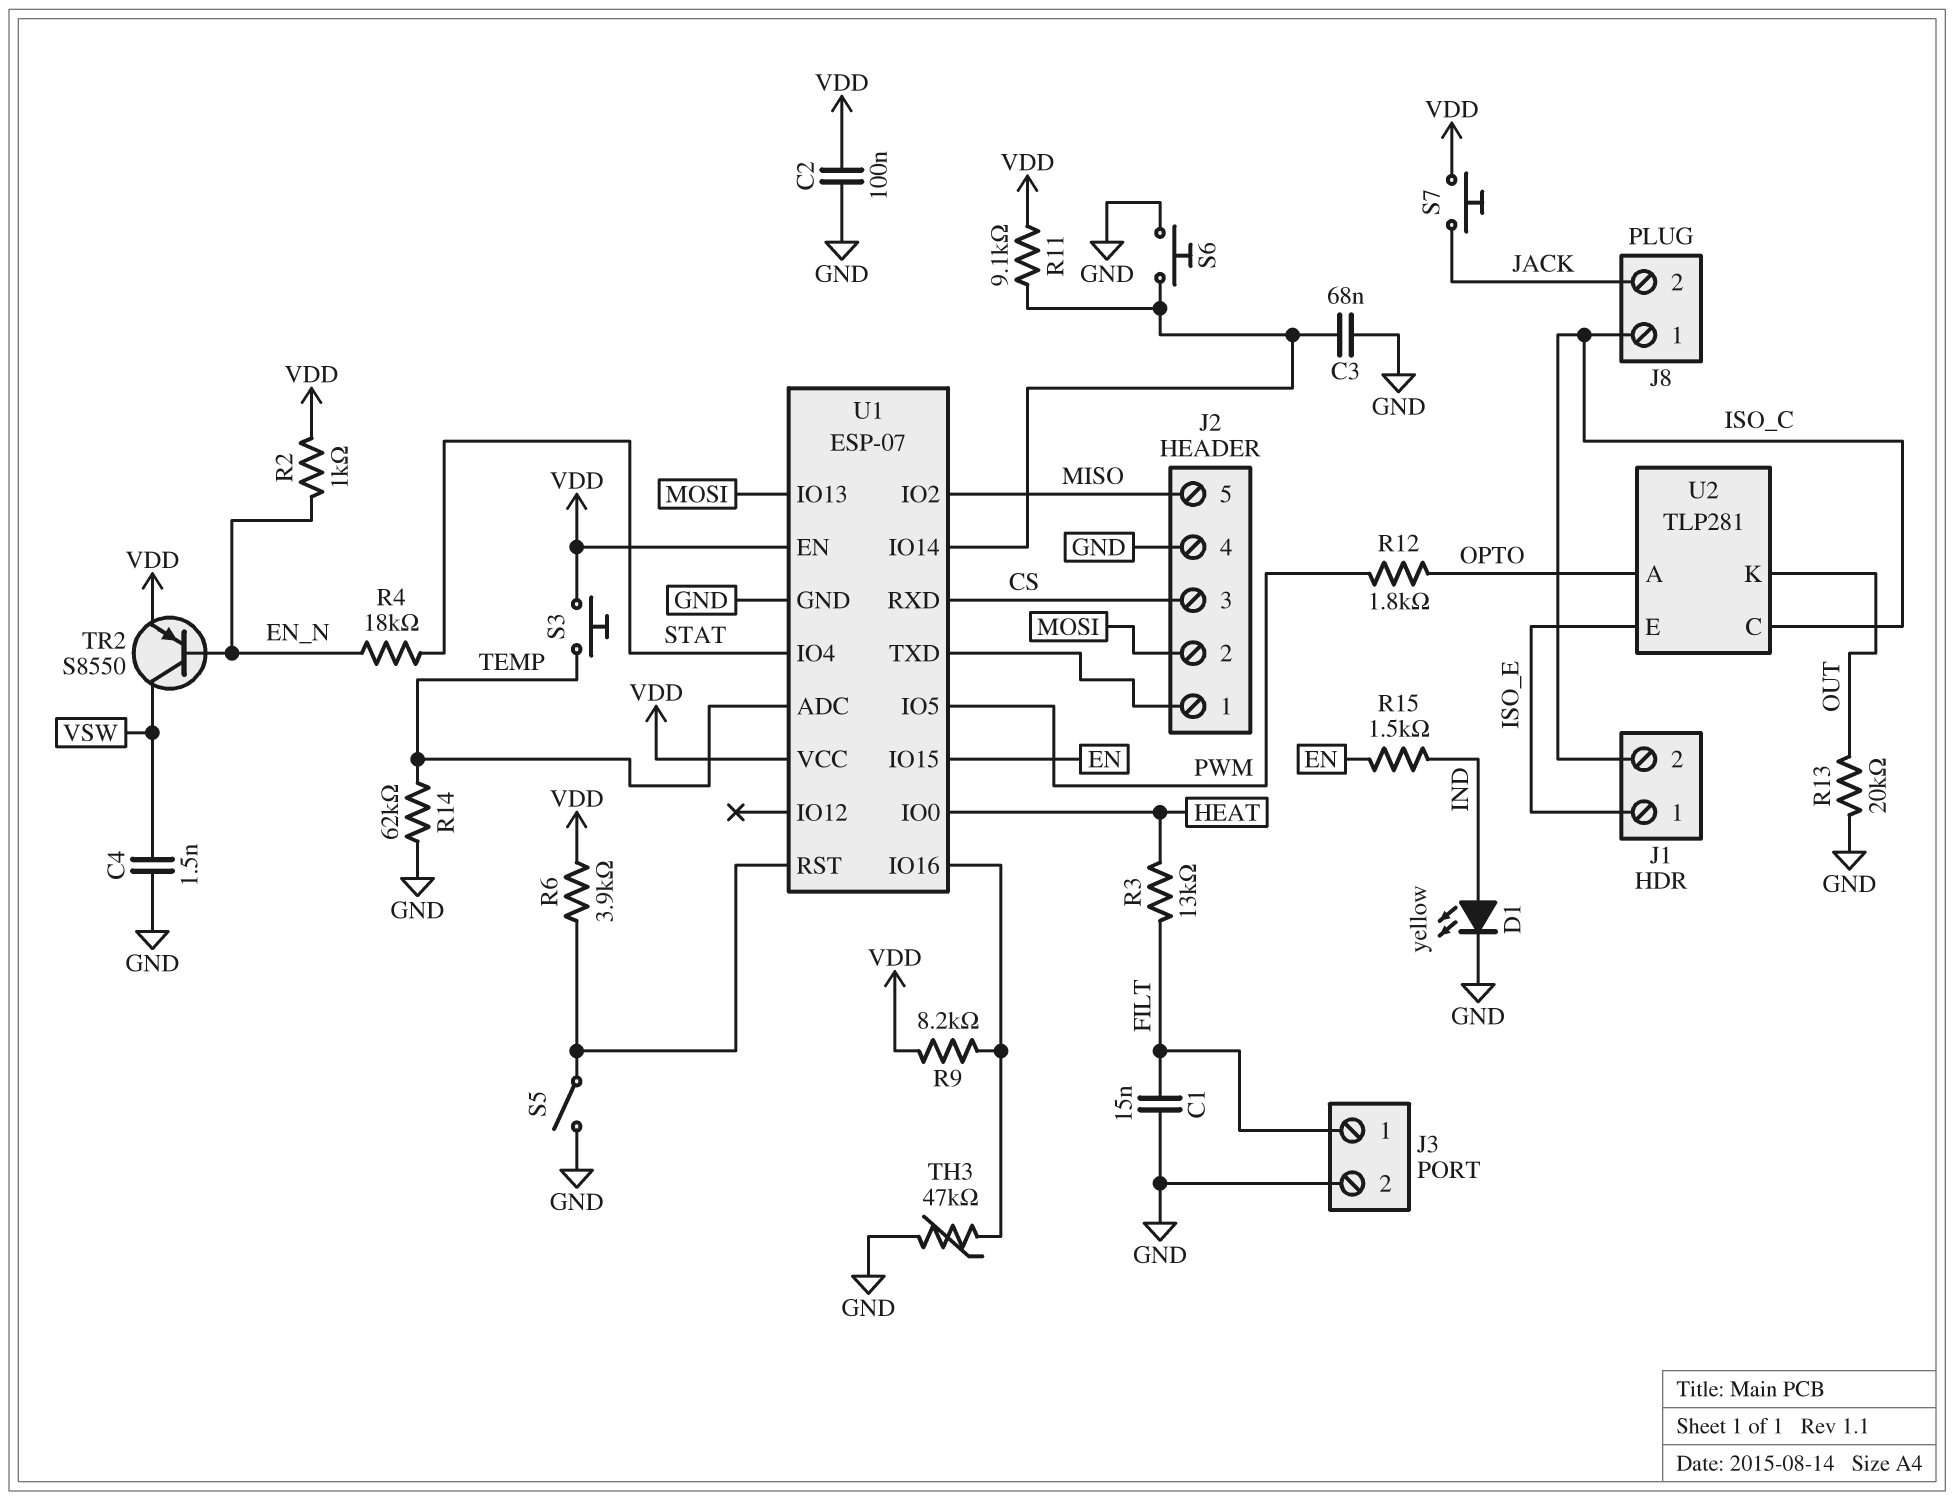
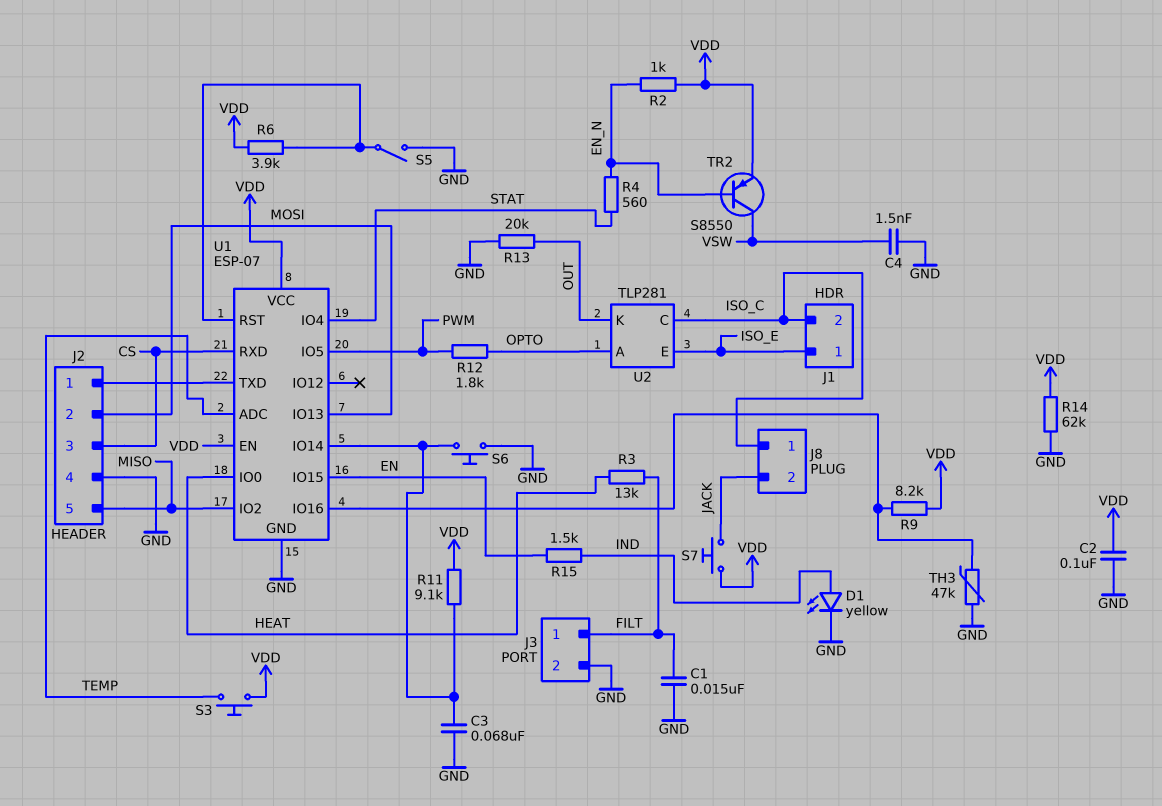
R4: 18k (EN_N, STAT) -> 560 (EN_N, STAT)
R14: 62k (GND, TEMP) -> 62k (GND, VDD)

